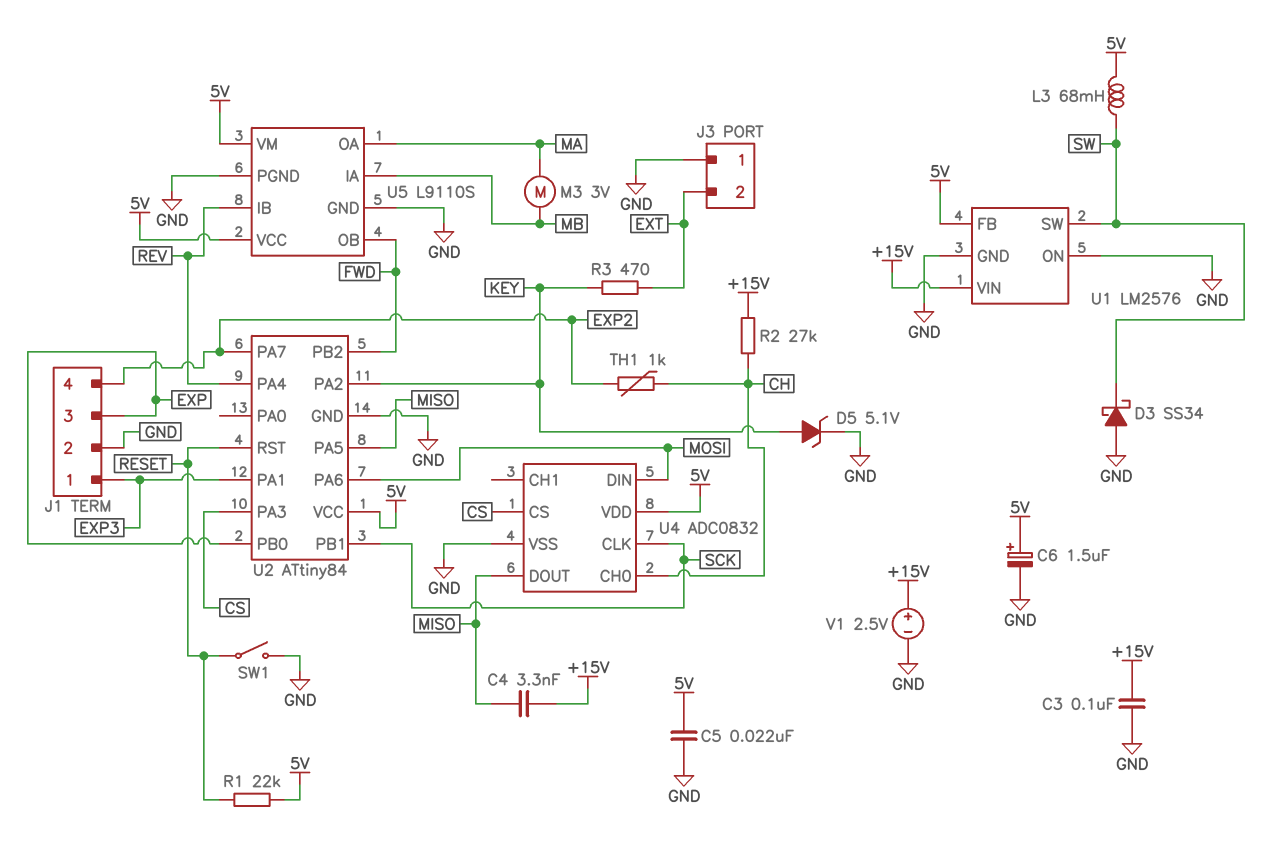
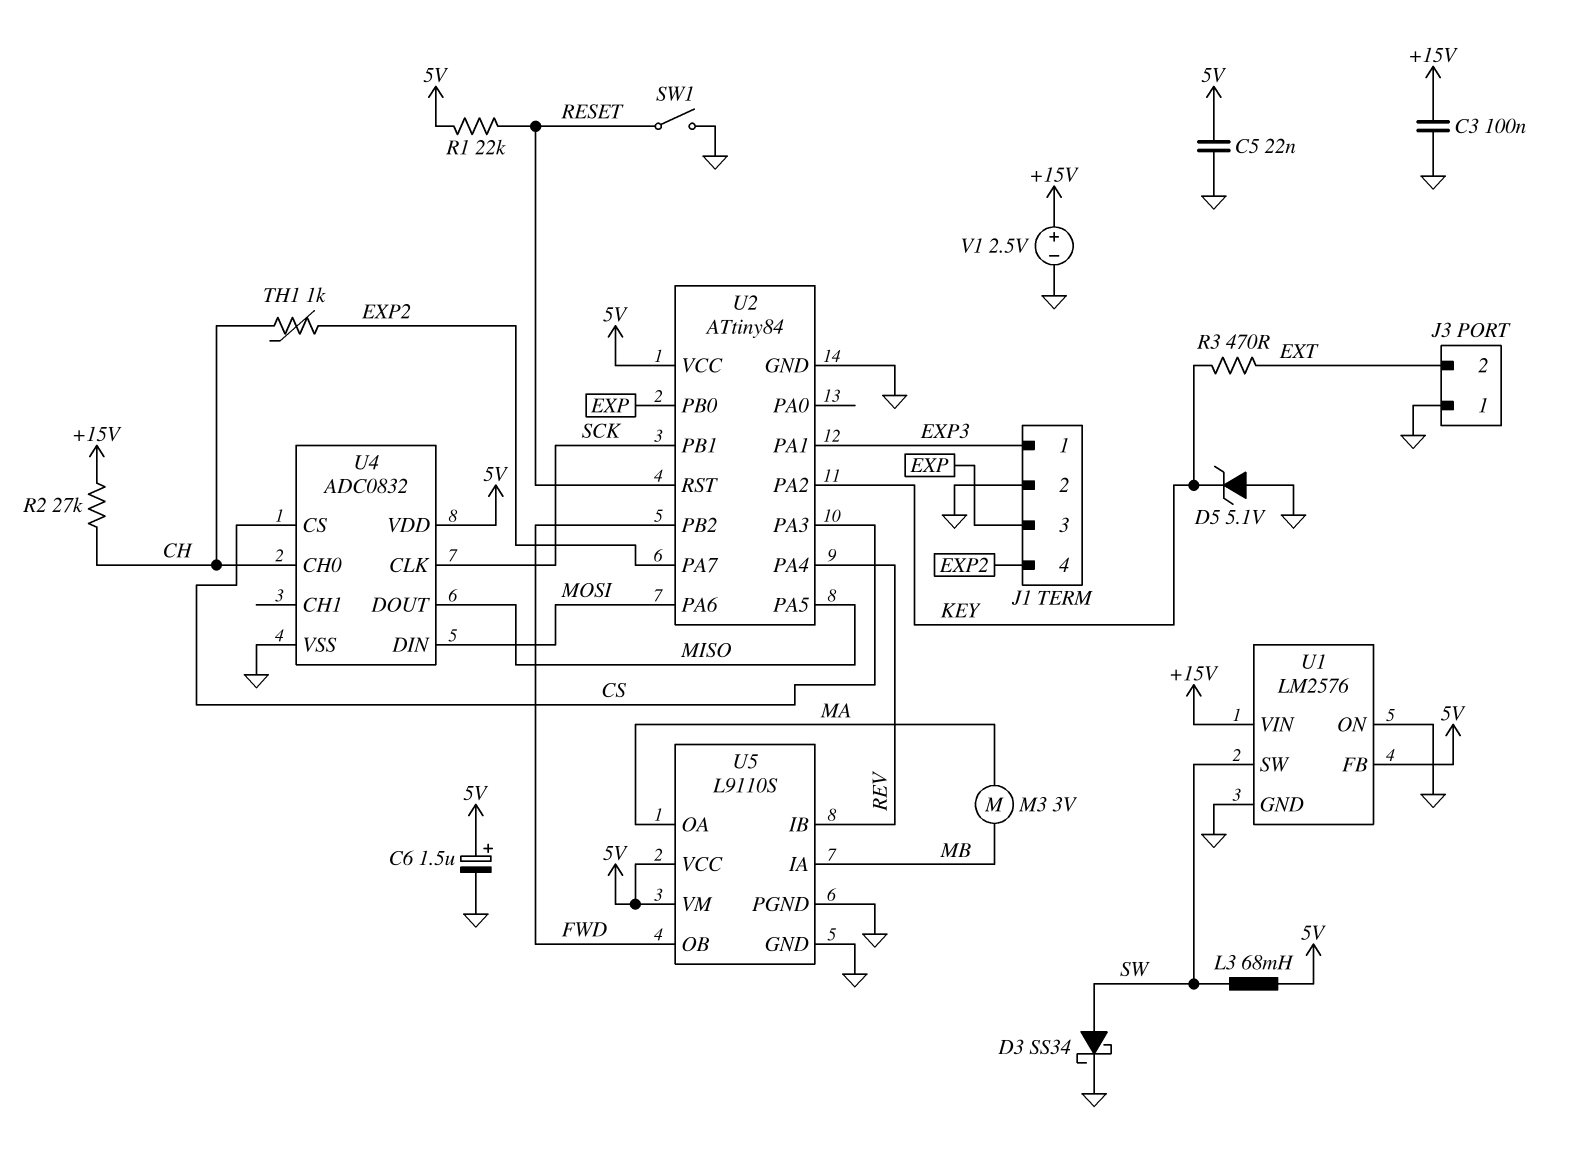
C4: 3.3nF (+15V, MISO) -> none
D3: schottky SS34 (A GND, K SW) -> schottky SS34 (A SW, K GND)
D5: zener 5.1V (A KEY, K GND) -> zener 5.1V (A GND, K KEY)

